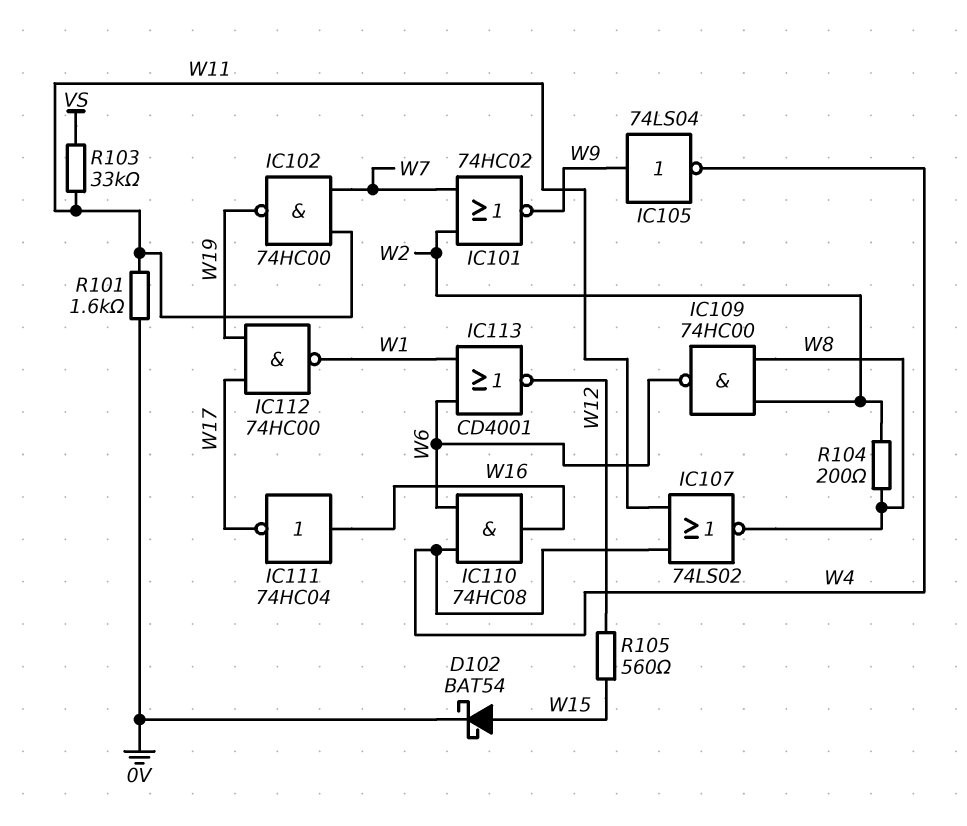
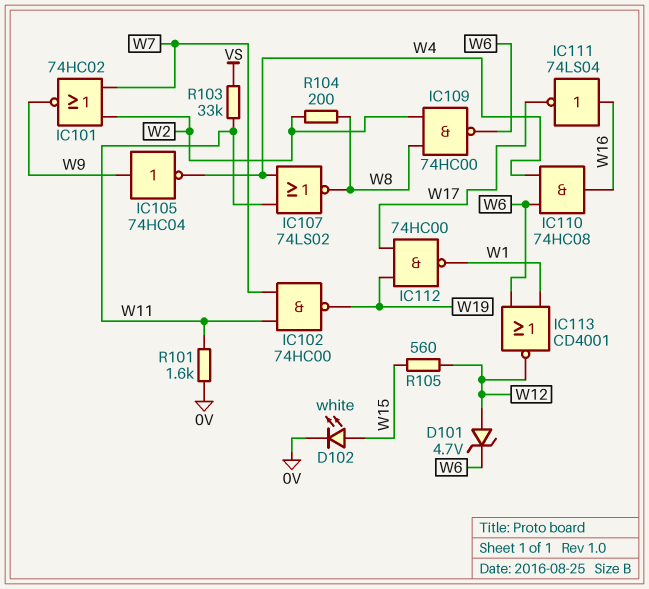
D101: none -> zener 4.7V (A W12, K W6)
D102: schottky BAT54 (A W15, K 0V) -> LED white (A W15, K 0V)
IC105: NOT 74LS04 (in W9, out W4) -> NOT 74HC04 (in W9, out W4)
IC111: NOT 74HC04 (in W16, out W17) -> NOT 74LS04 (in W16, out W17)

